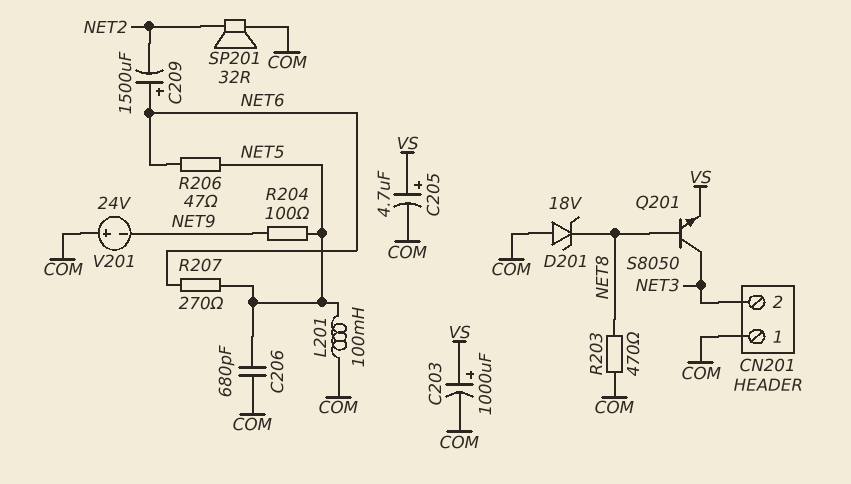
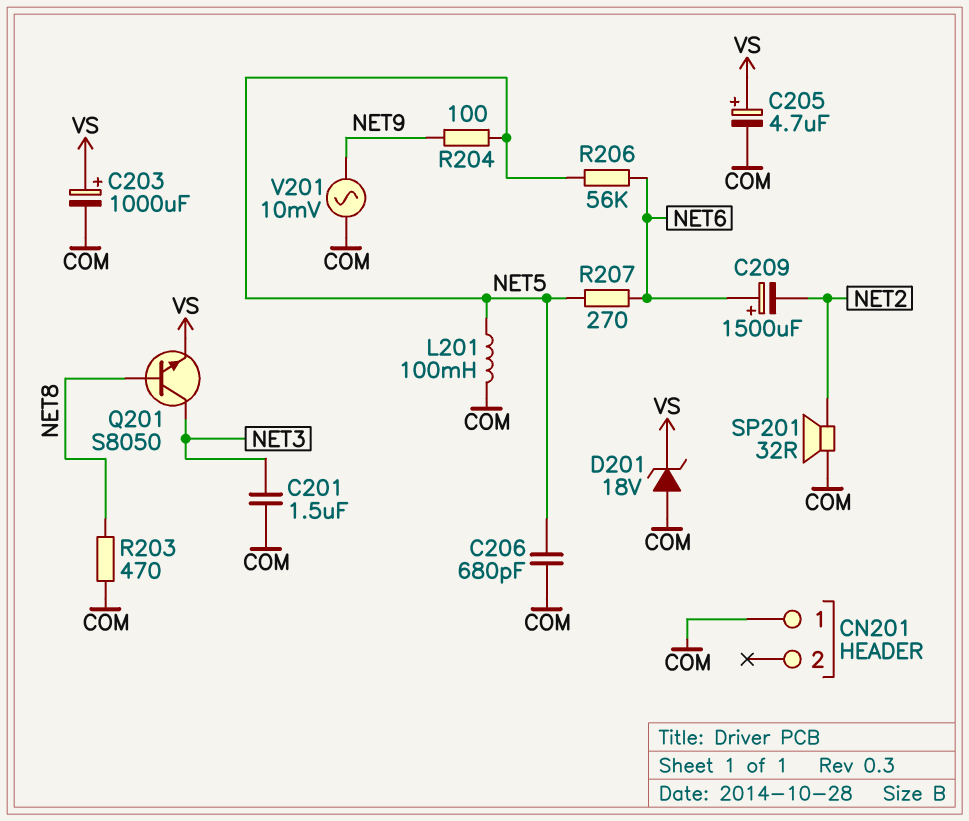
C201: none -> 1.5uF (COM, NET3)
CN201 pin 2: NET3 -> none
D201: zener 18V (A COM, K NET8) -> zener 18V (A COM, K VS)
R206: 47 (NET5, NET6) -> 56k (NET5, NET6)
V201: 24V (plus COM, minus NET9) -> AC 10mV (COM, NET9)

